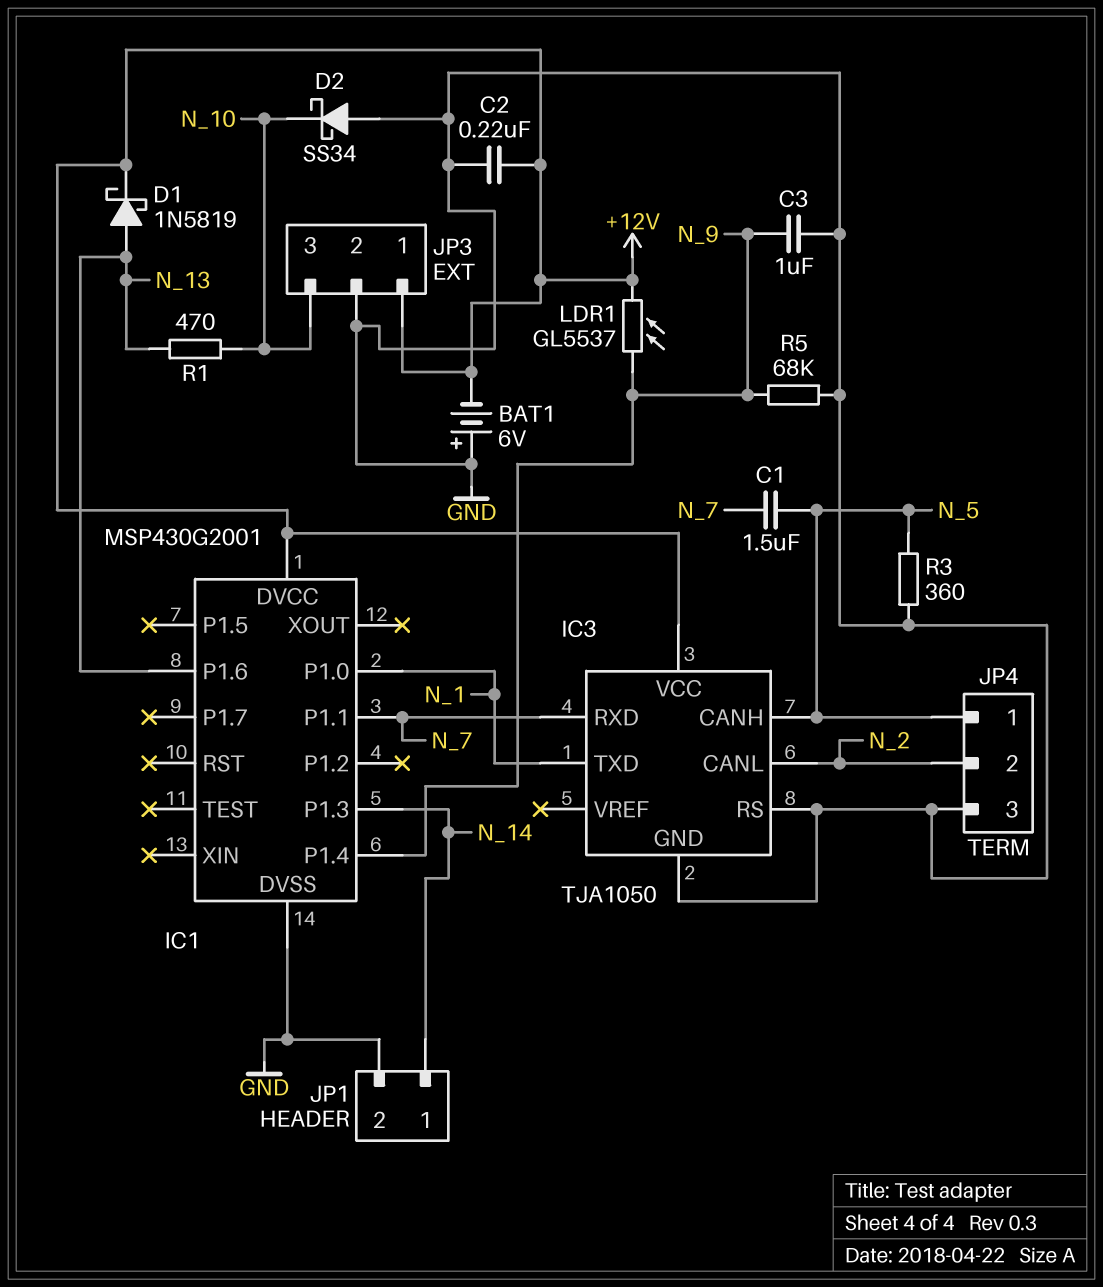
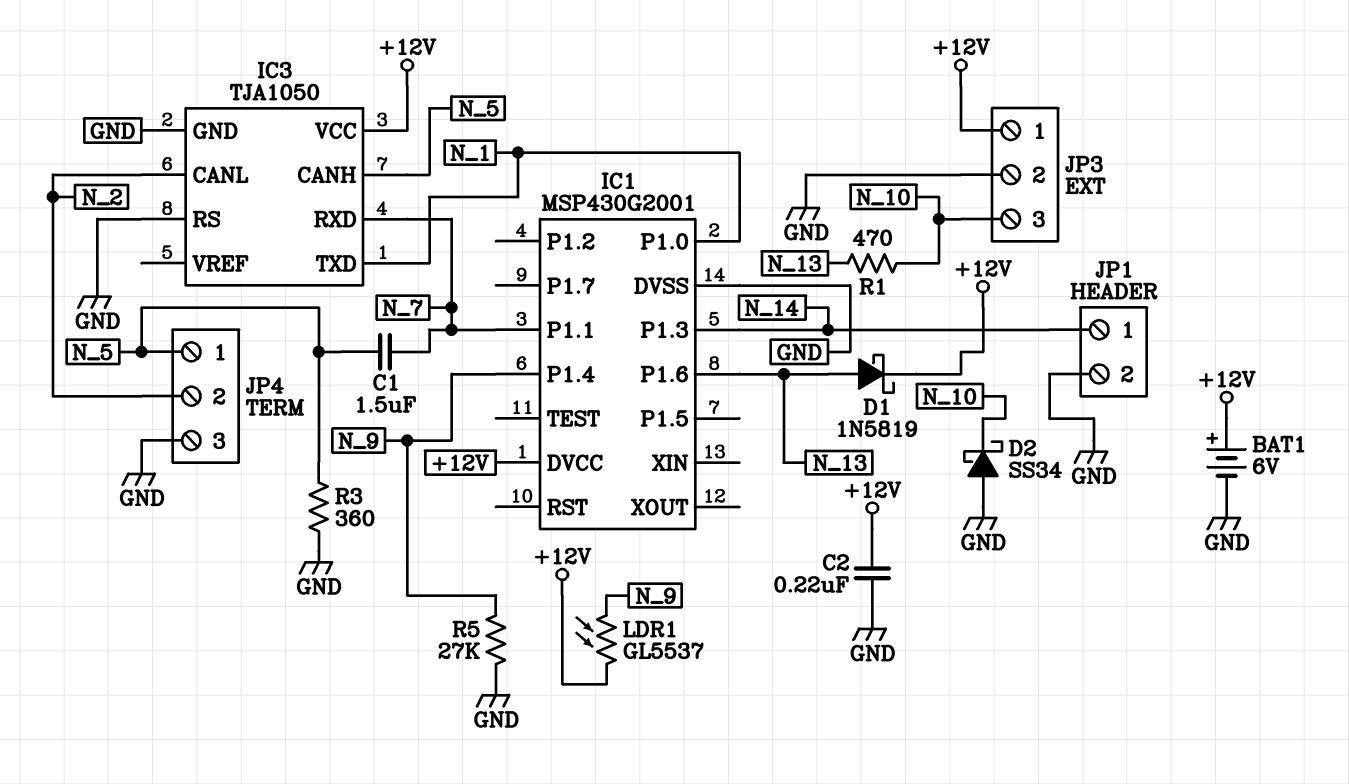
BAT1: 6V (plus GND, minus +12V) -> 6V (plus +12V, minus GND)
C3: 1uF (GND, N_9) -> none
R5: 68k (GND, N_9) -> 27k (GND, N_9)

